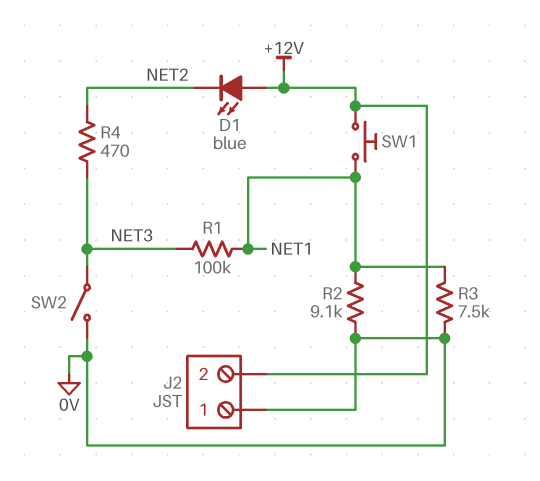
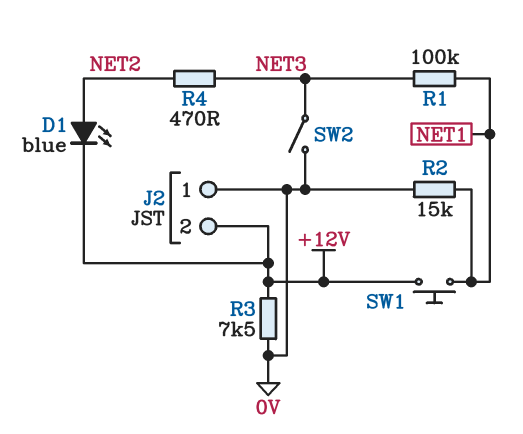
D1: LED blue (A +12V, K NET2) -> LED blue (A NET2, K +12V)
R2: 9.1k (0V, NET1) -> 15k (0V, NET1)
R3: 7.5k (0V, NET1) -> 7.5k (+12V, 0V)

